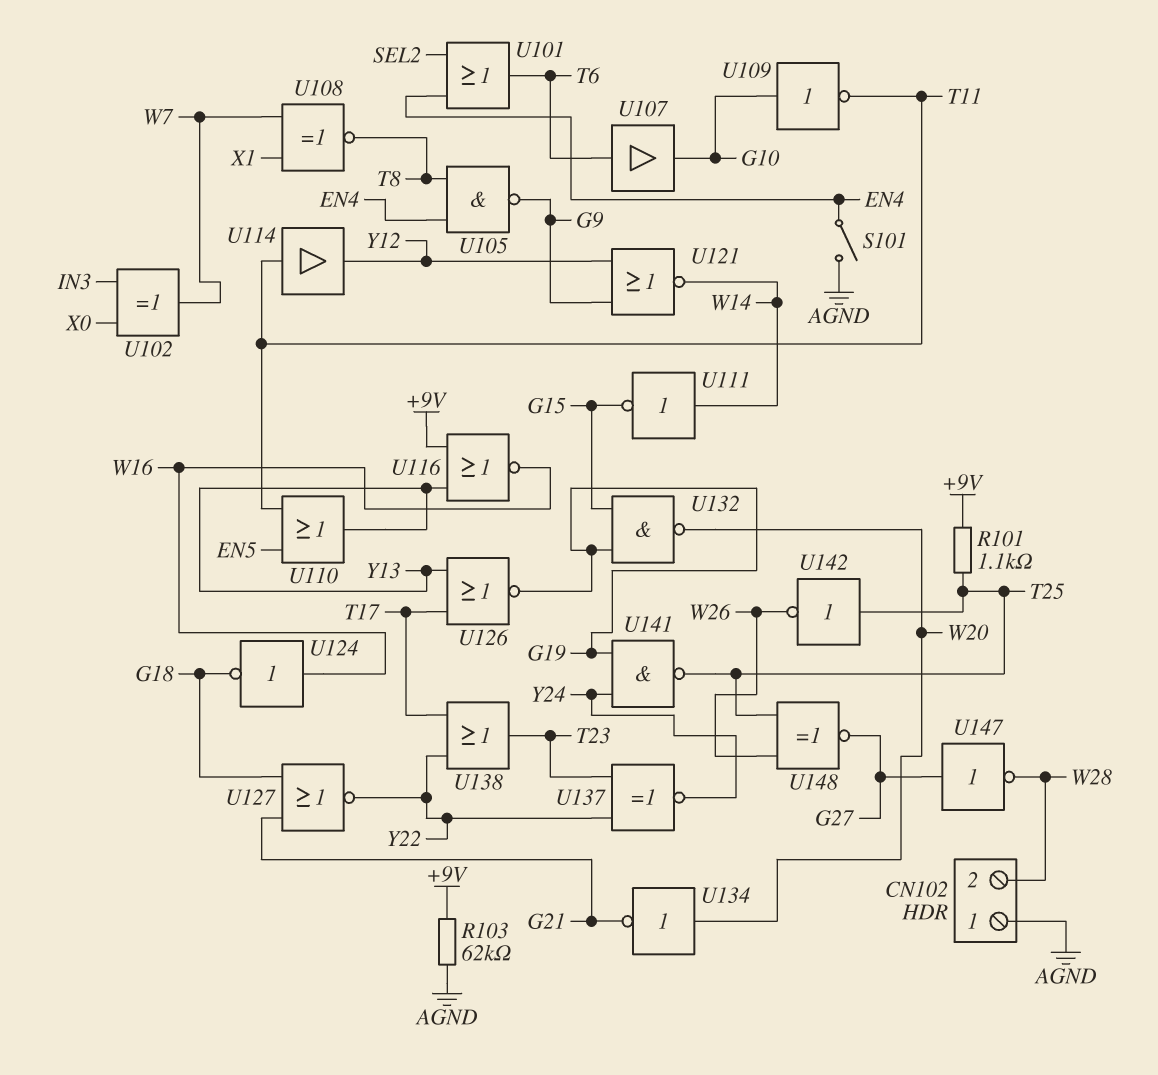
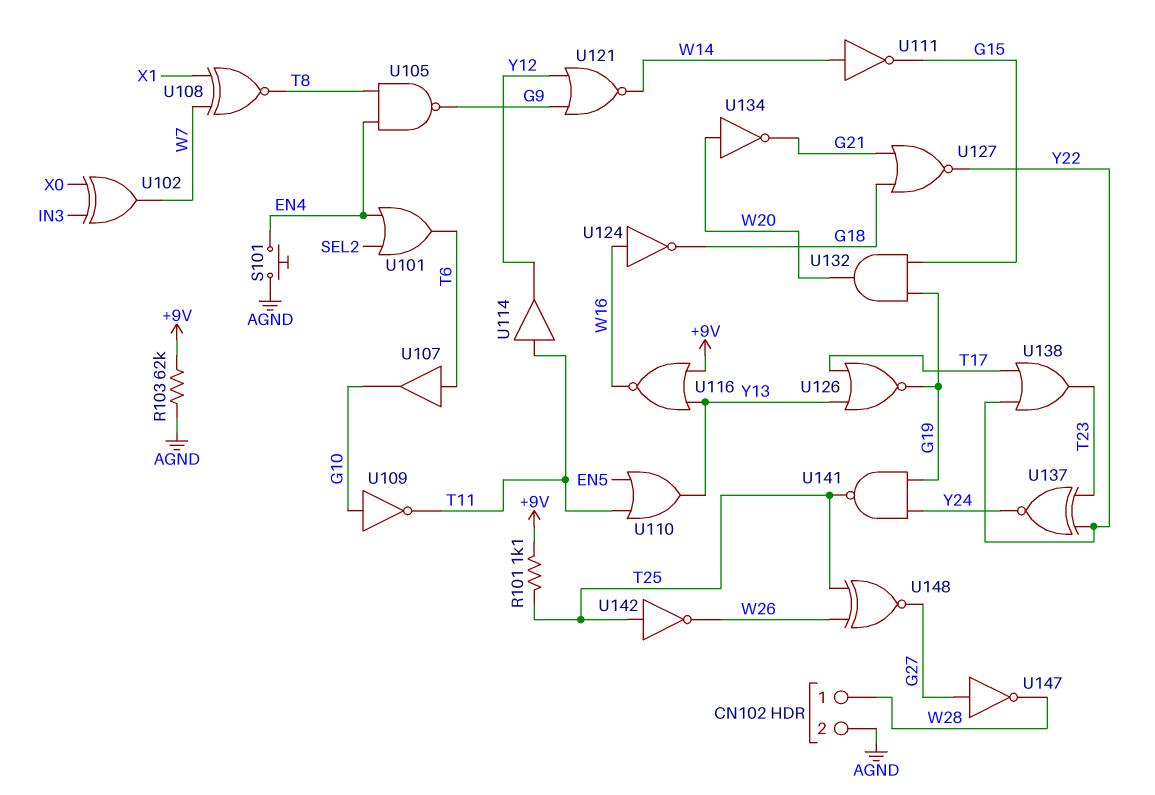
CN102 pin 1: AGND -> W28
CN102 pin 2: W28 -> AGND
S101: switch (AGND, EN4) -> button (AGND, EN4)
U132: NAND (in G15, in G19, out W20) -> AND (in G15, in G19, out W20)

